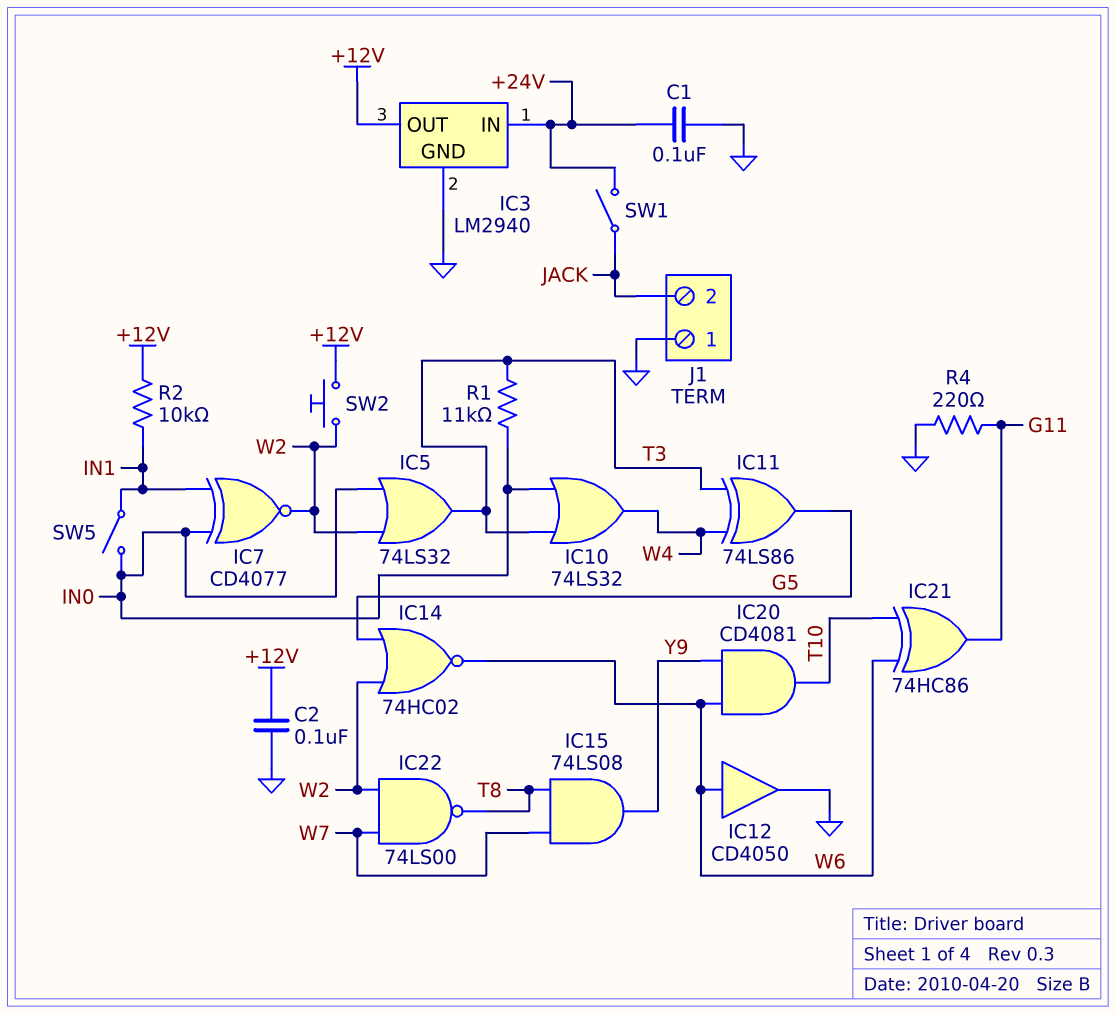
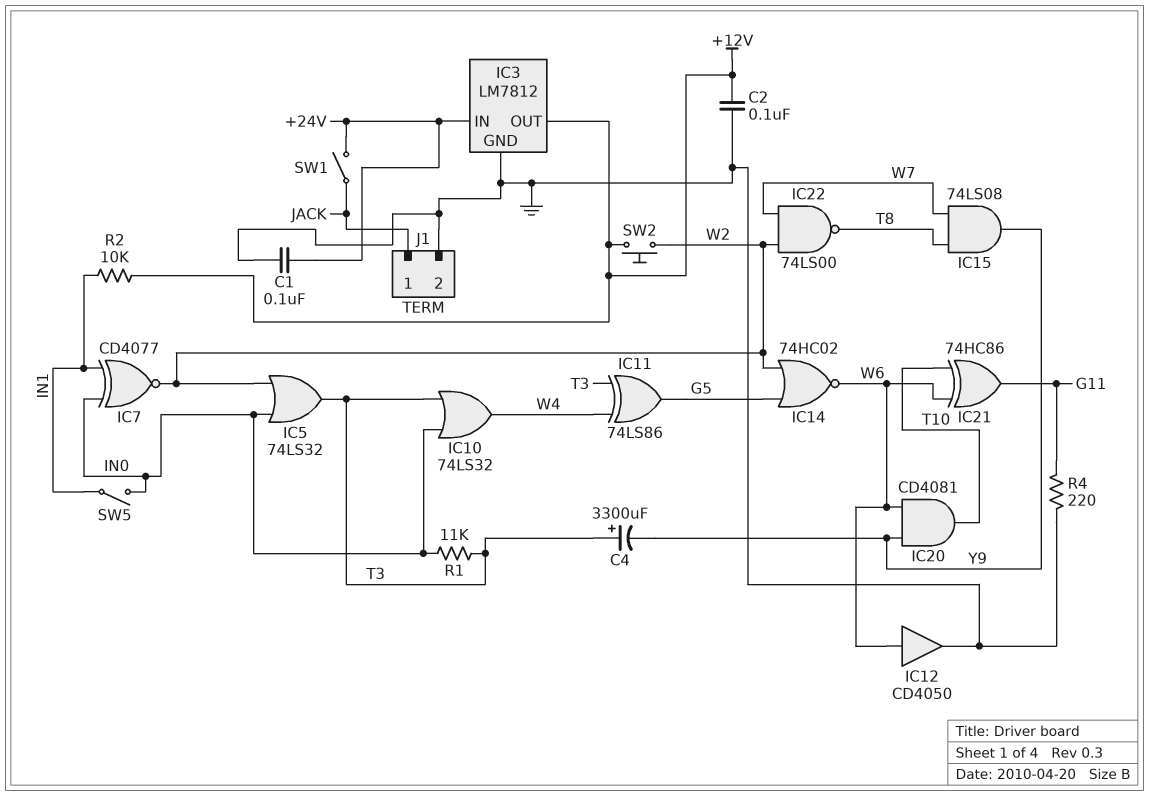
C4: none -> 3300uF (plus T3, minus Y9)
IC3: LM2940 -> LM7812
J1 pin 1: GND -> JACK
J1 pin 2: JACK -> GND

